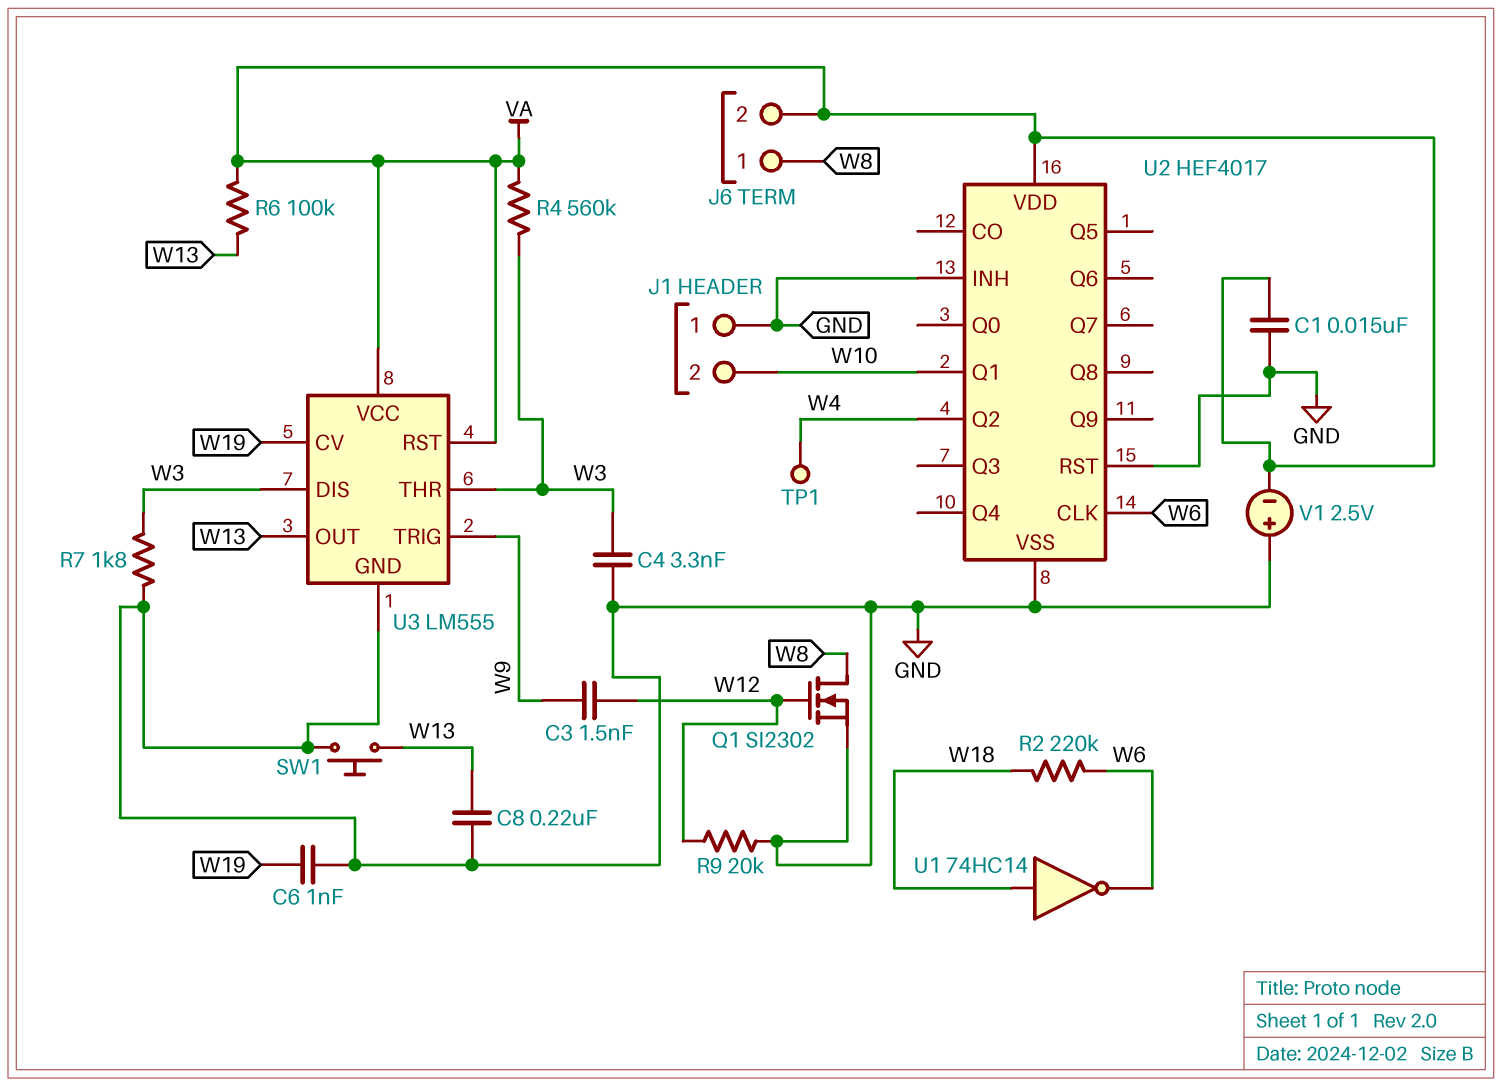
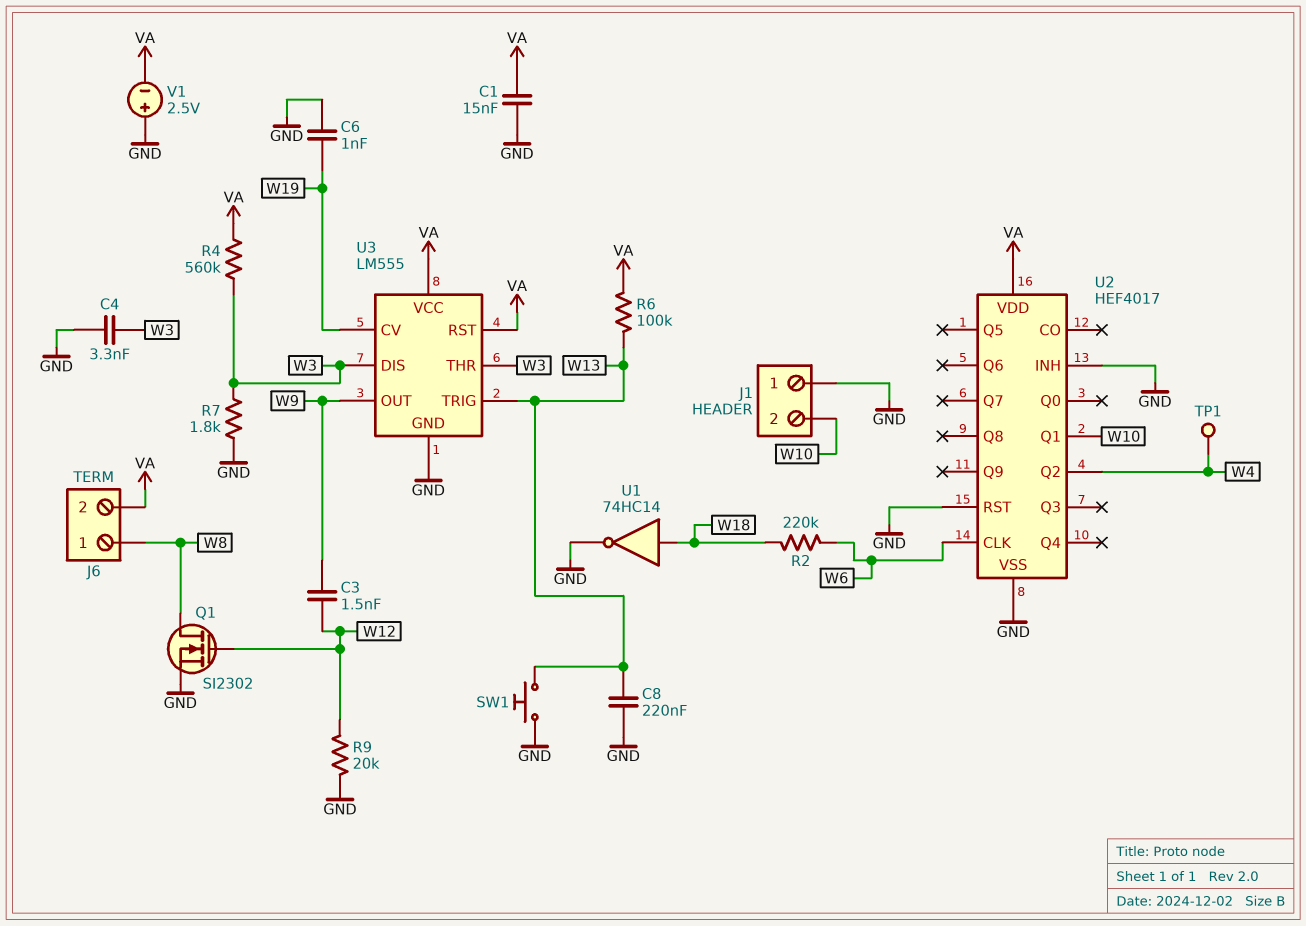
U1: NOT 74HC14 (in W18, out W6) -> NOT 74HC14 (in W18, out GND)
U3 pin OUT: W13 -> W9
U3 pin TRIG: W9 -> W13

